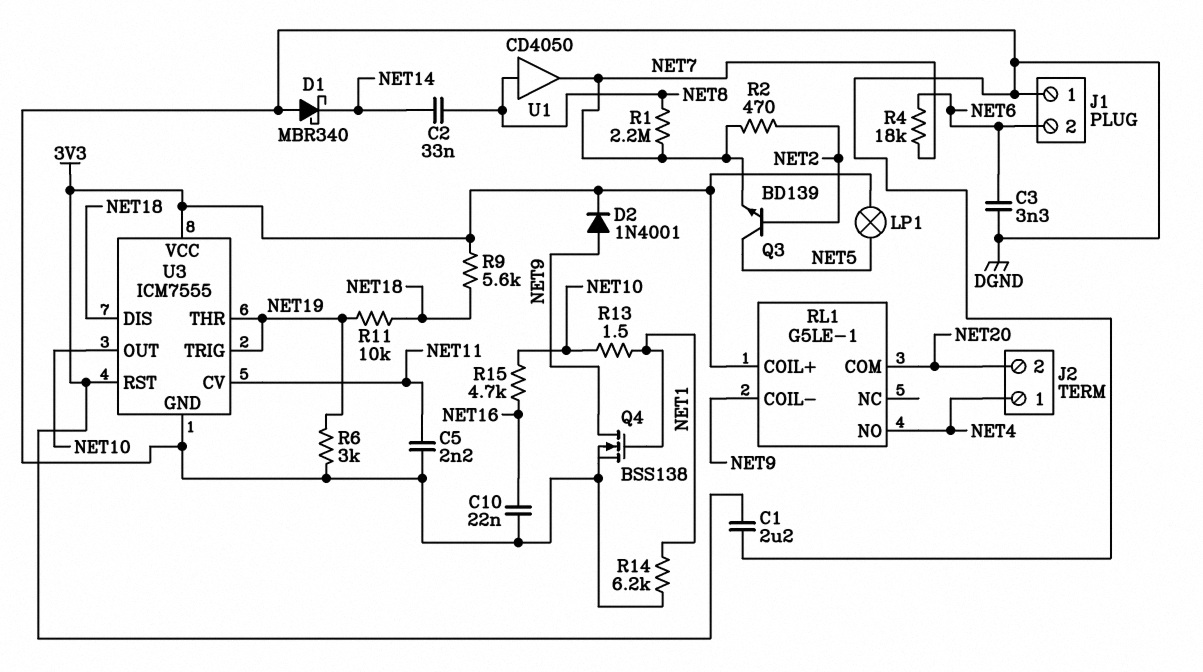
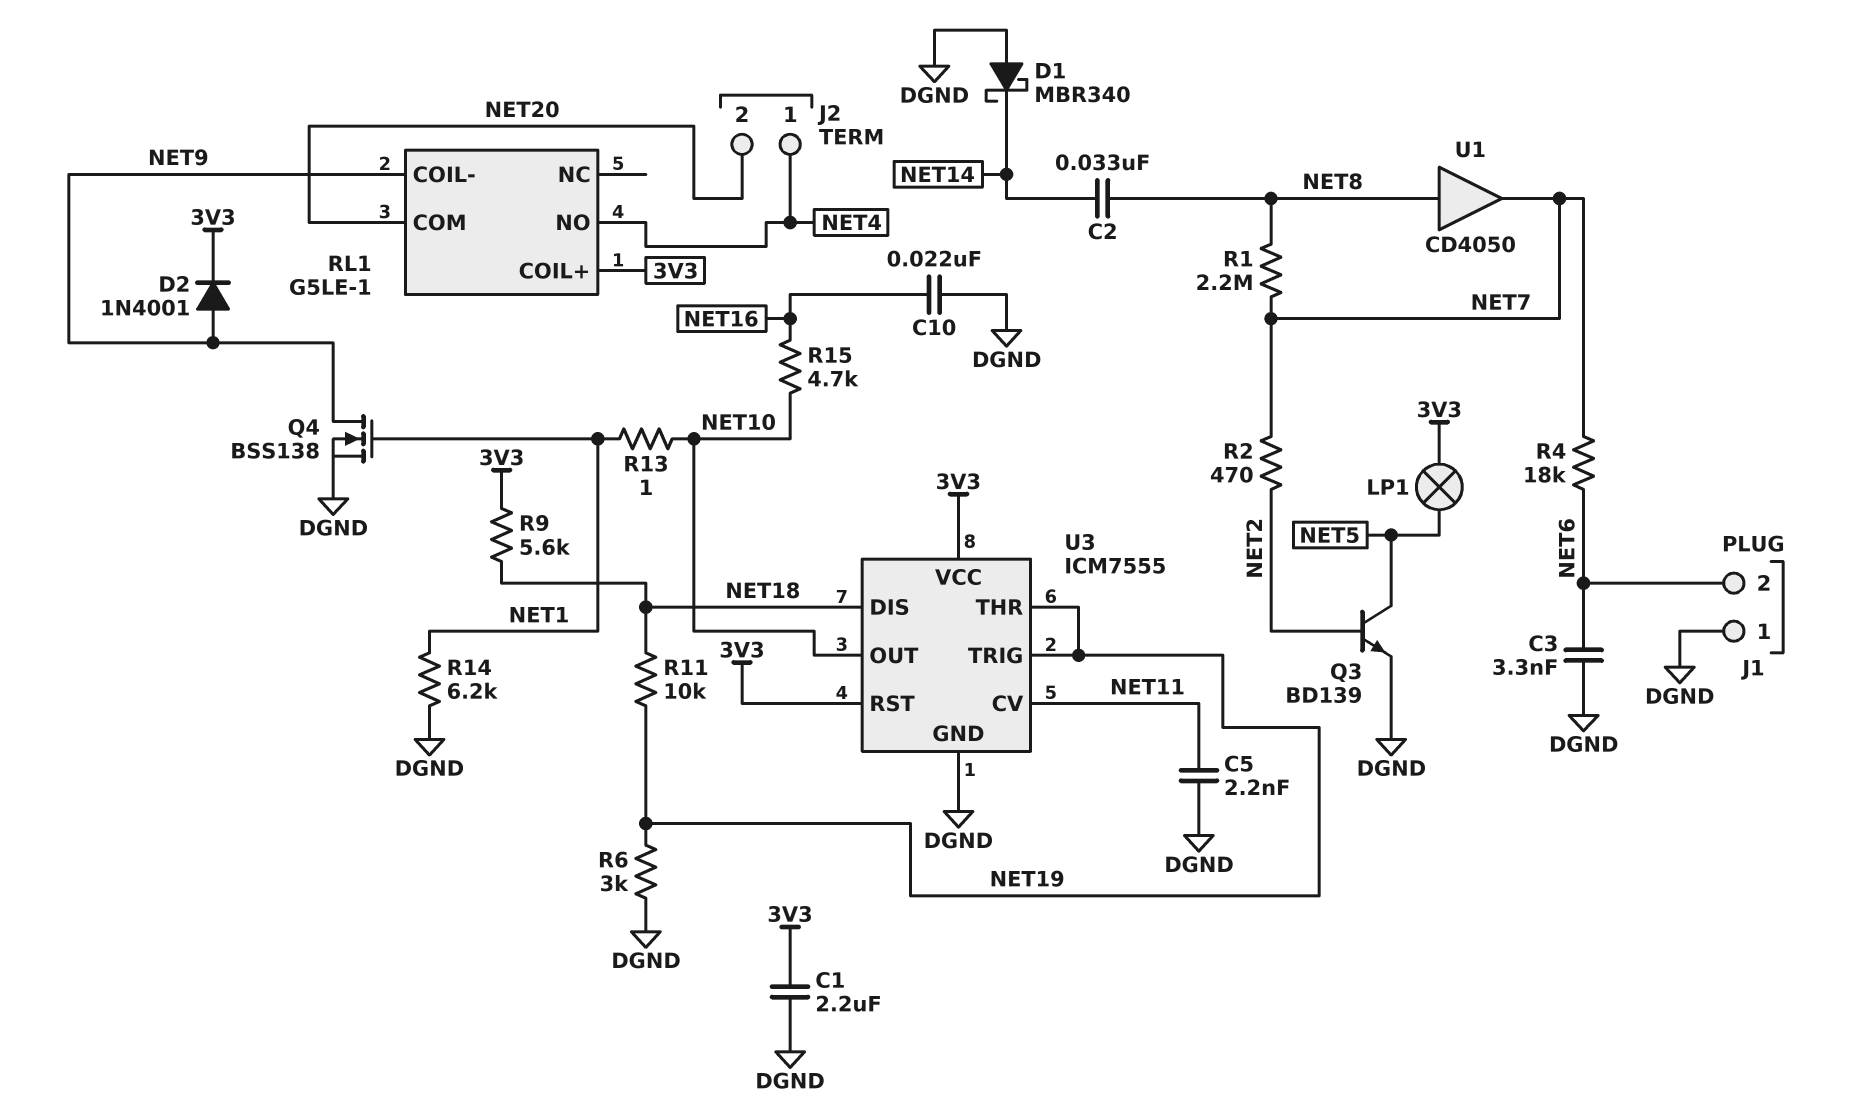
Q3: NPN BD139 (B NET2, C NET5, E NET7) -> NPN BD139 (B NET2, C NET5, E DGND)
R13: 1.5 (NET1, NET10) -> 1 (NET1, NET10)

